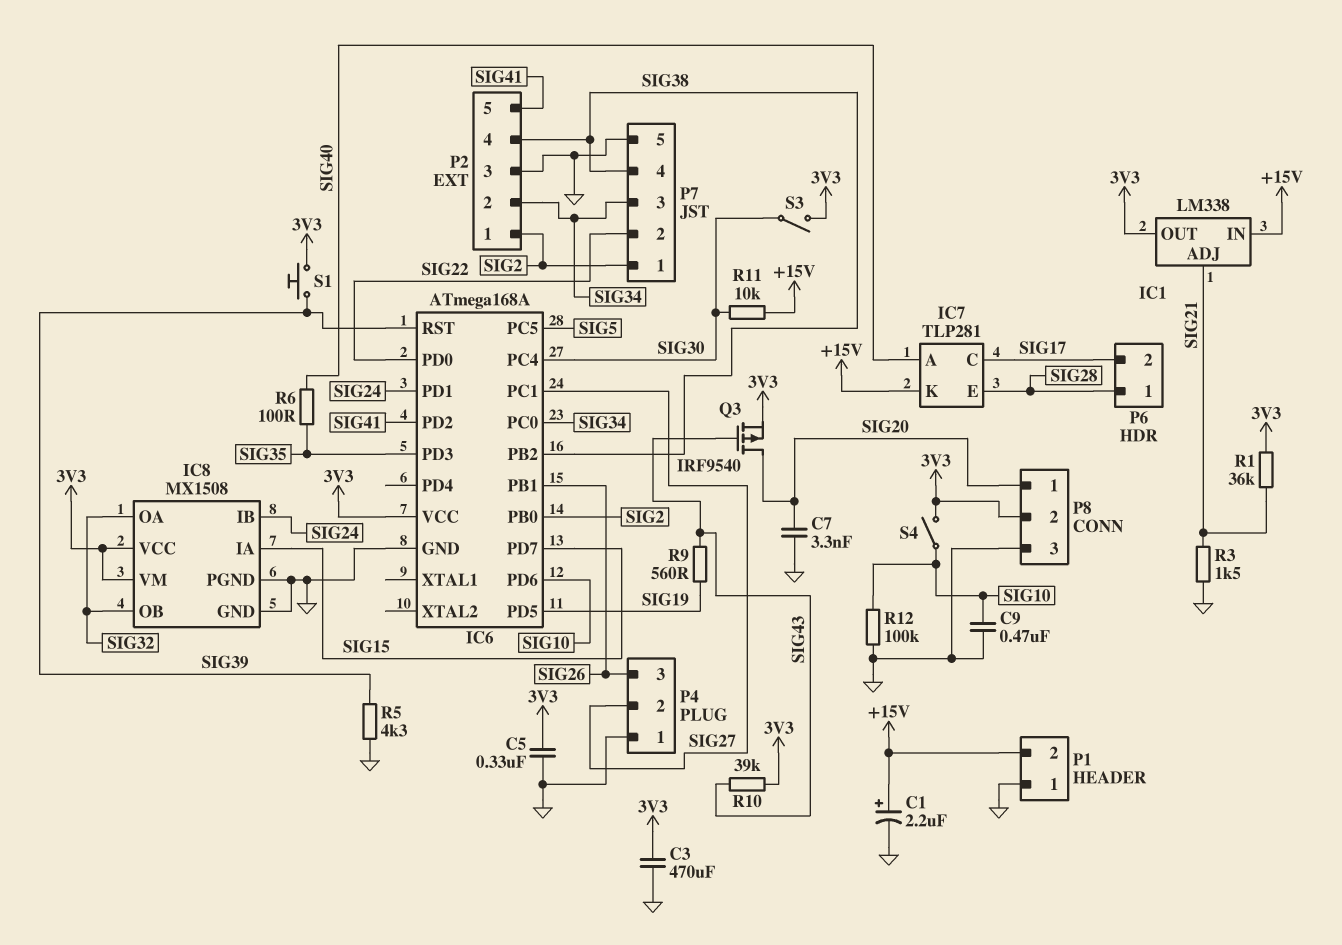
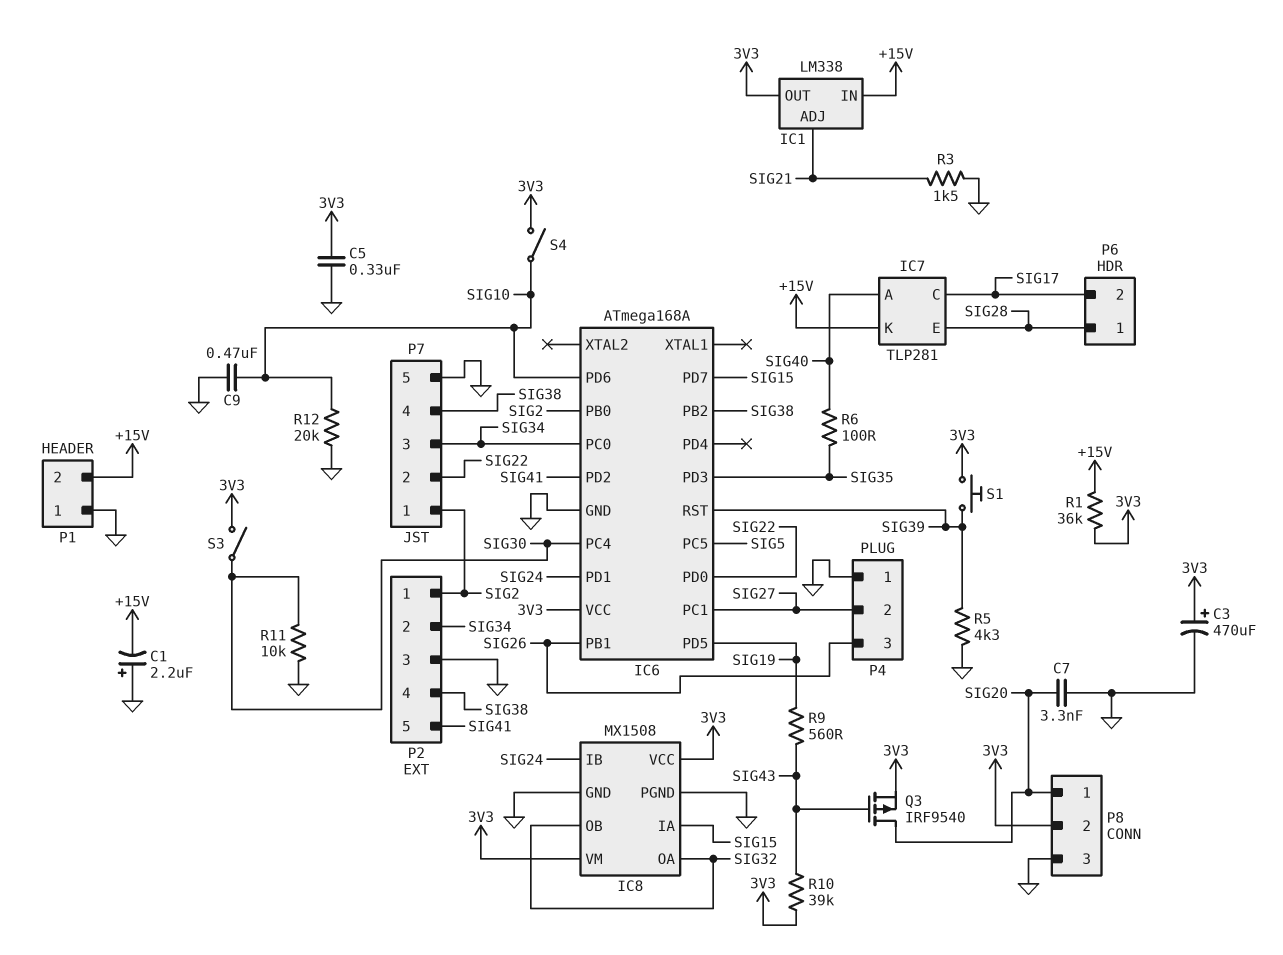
C1: 2.2uF (plus +15V, minus GND) -> 2.2uF (plus GND, minus +15V)
C3: 470uF (3V3, GND) -> 470uF (plus 3V3, minus GND)
R1: 36k (3V3, SIG21) -> 36k (+15V, 3V3)
R11: 10k (+15V, SIG30) -> 10k (GND, SIG30)
R12: 100k (GND, SIG10) -> 20k (GND, SIG10)

